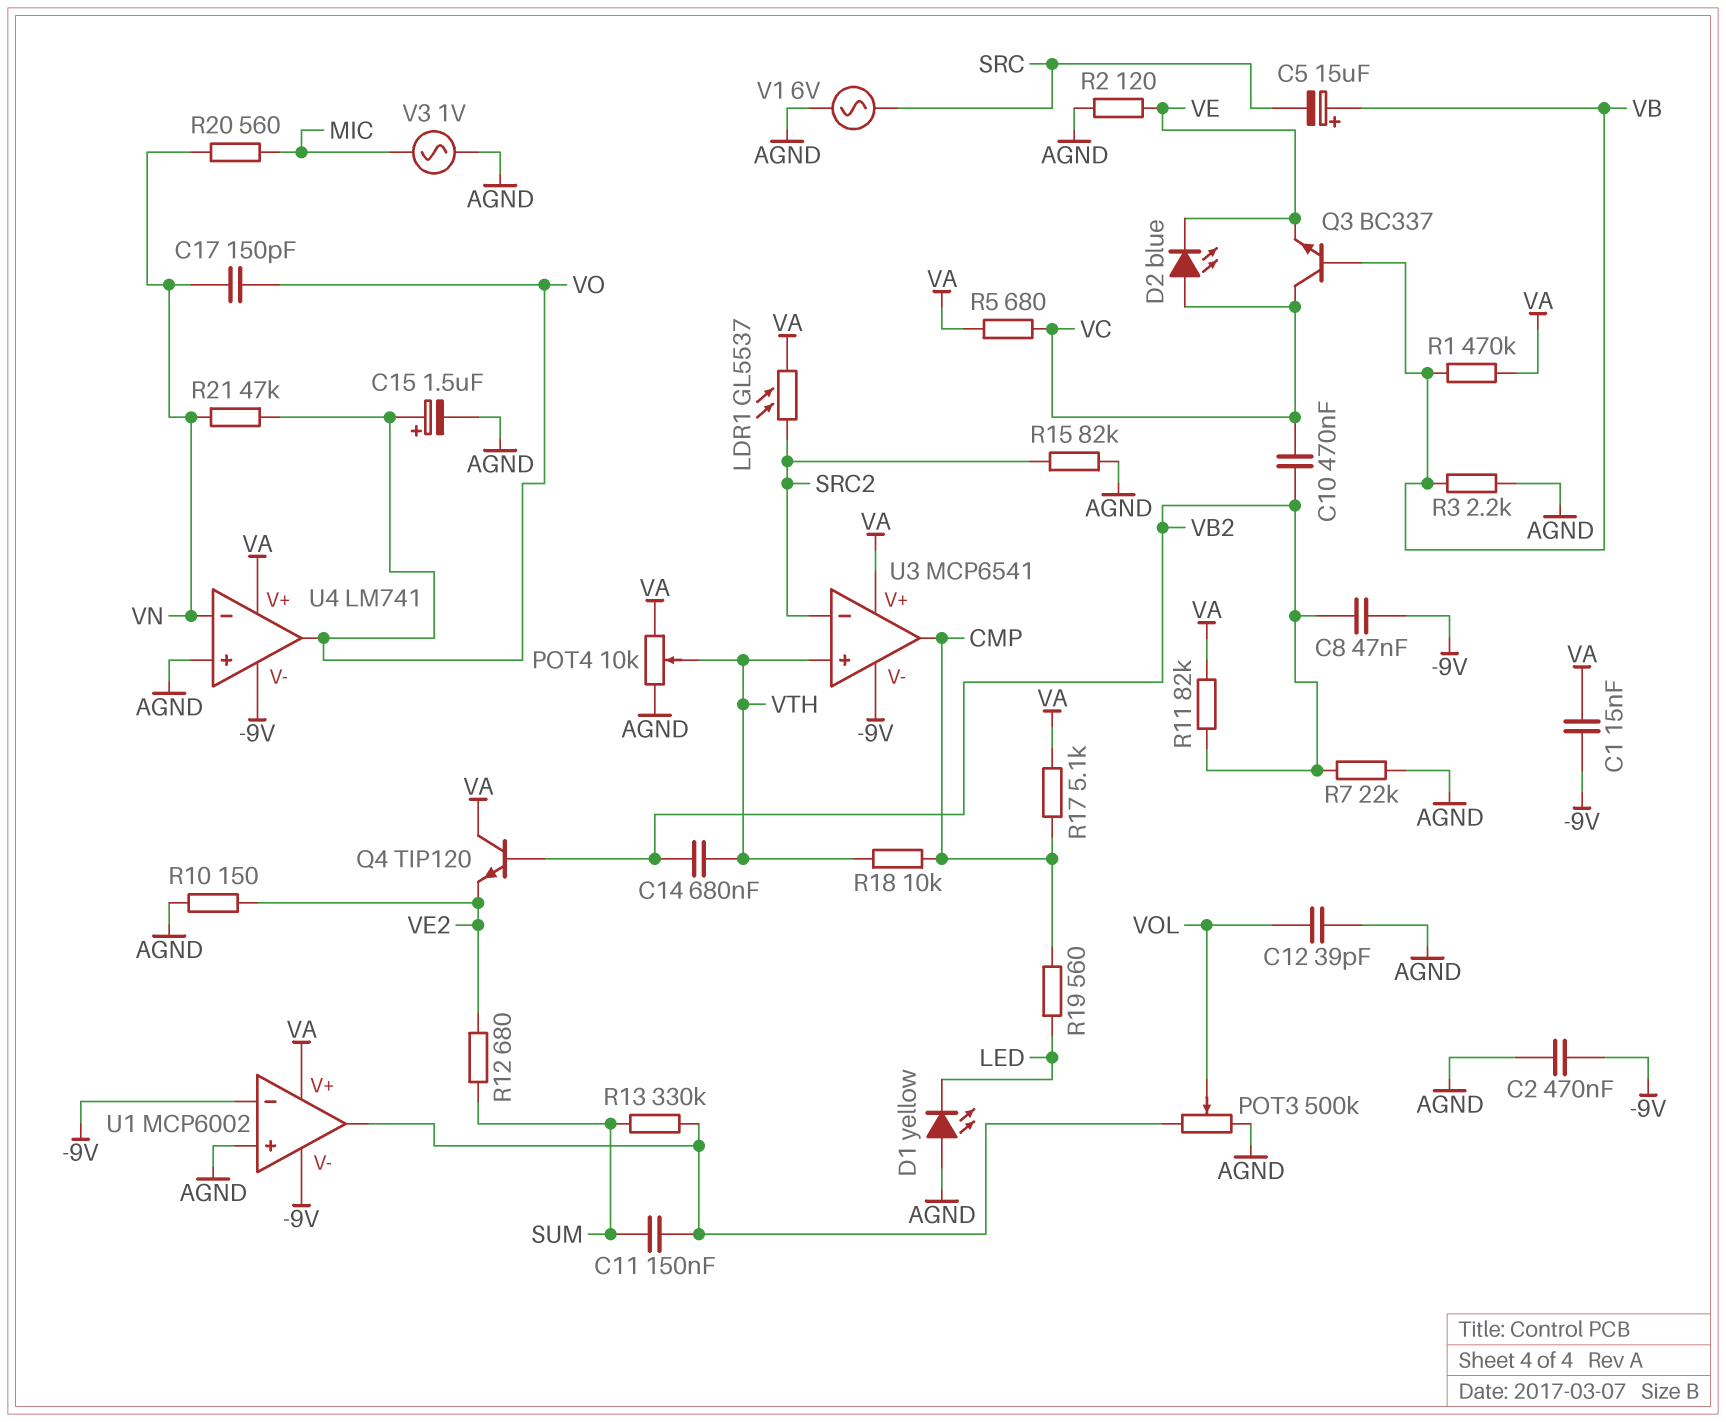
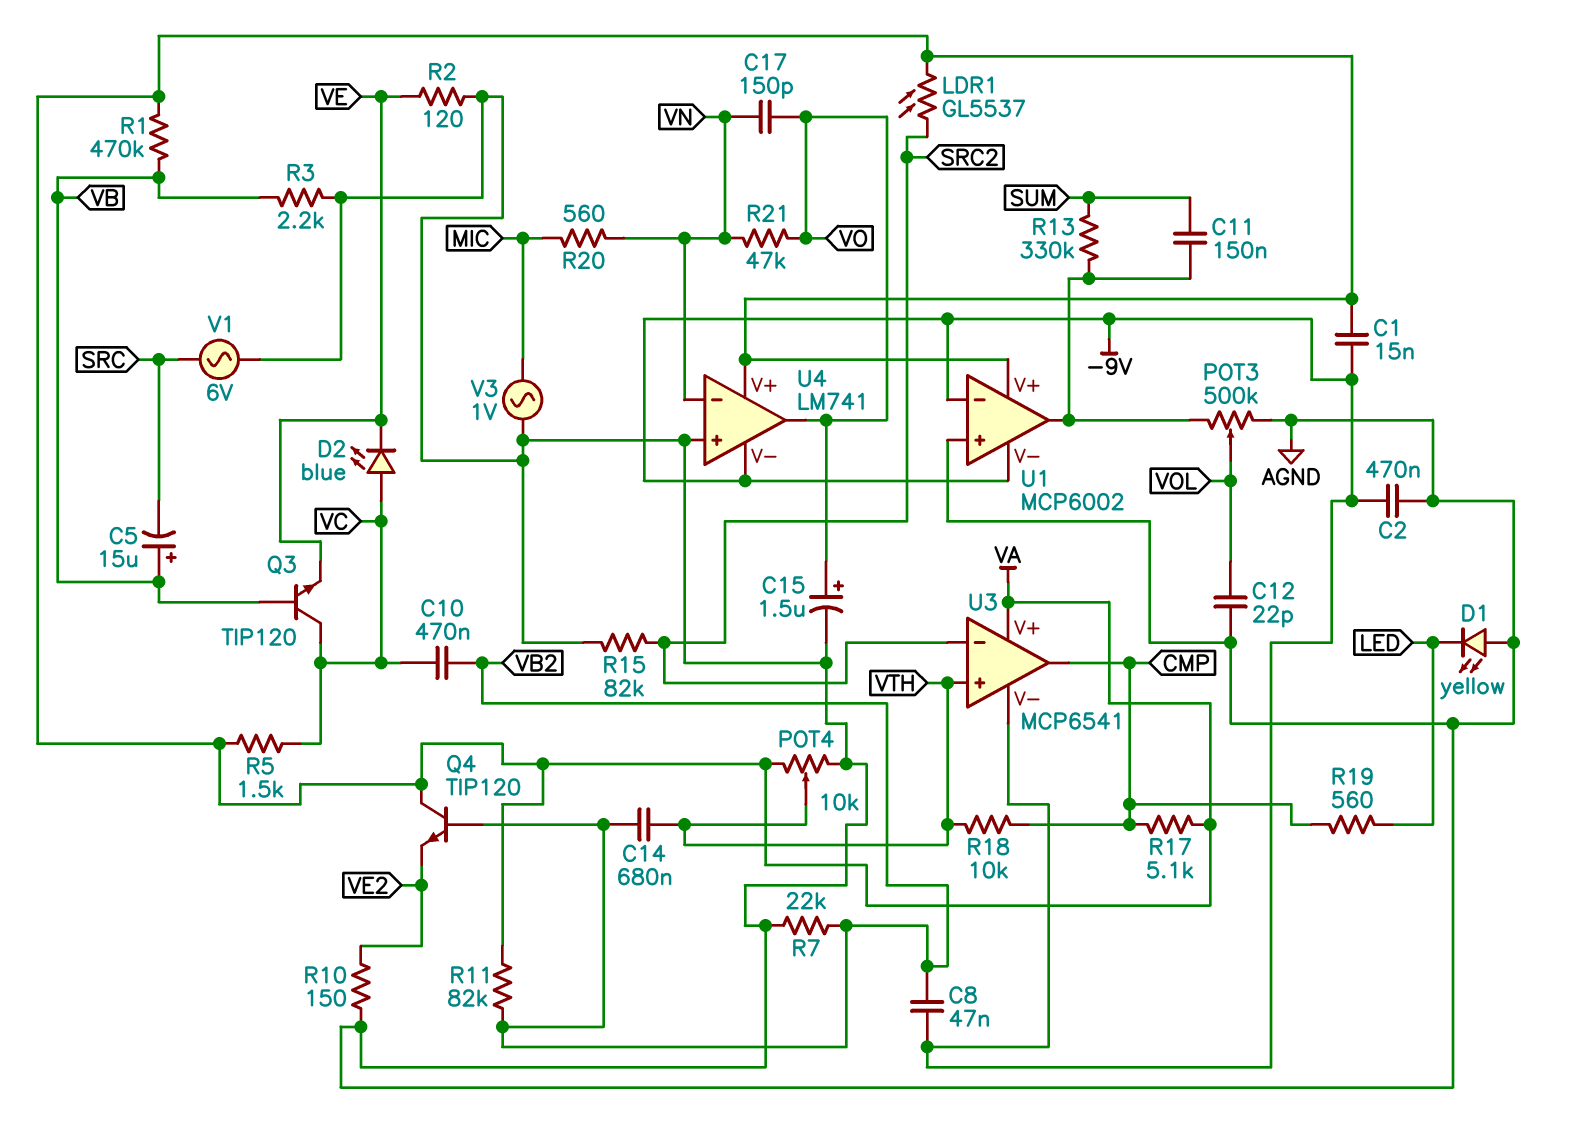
C12: 39pF (AGND, VOL) -> 22pF (AGND, VOL)
Q3: NPN BC337 (B VB, C VC, E VE) -> NPN TIP120 (B VB, C VC, E VE)
R5: 680 (VA, VC) -> 1.5k (VA, VC)
R12: 680 (SUM, VE2) -> none

